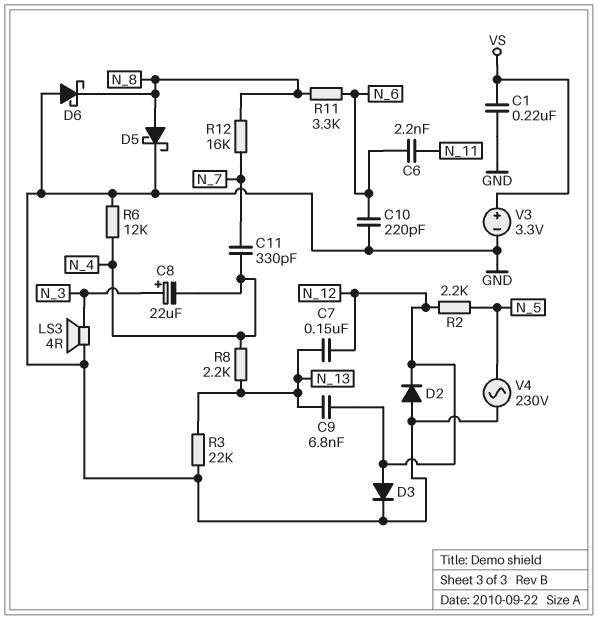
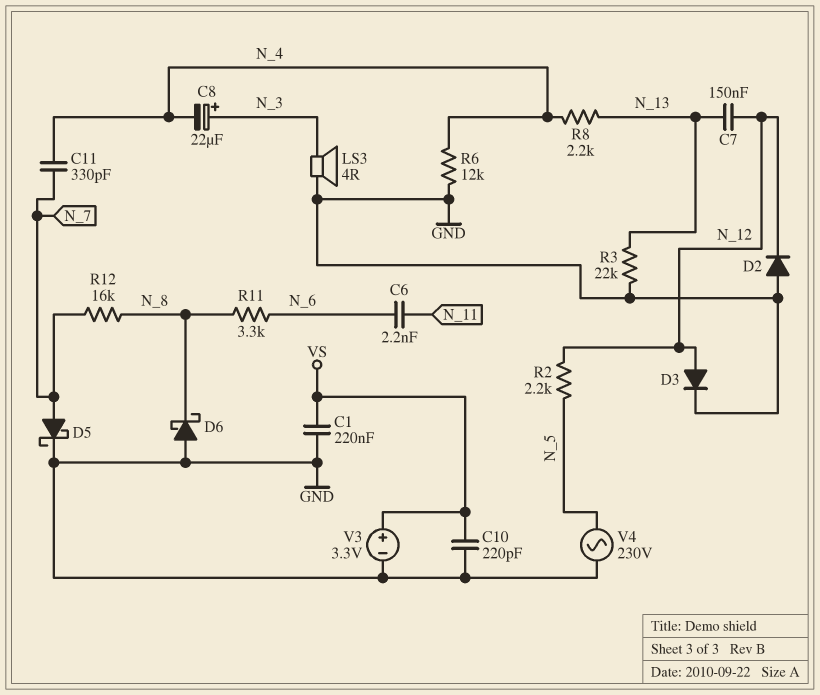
C9: 6.8nF (N_12, N_13) -> none
C10: 220pF (GND, N_6) -> 220pF (GND, VS)
D5: schottky (A N_8, K GND) -> schottky (A N_7, K GND)

